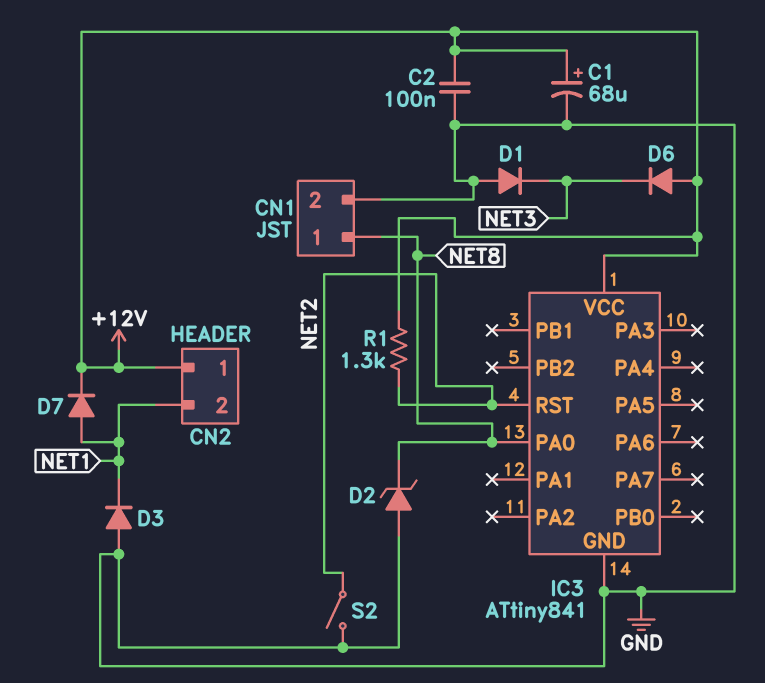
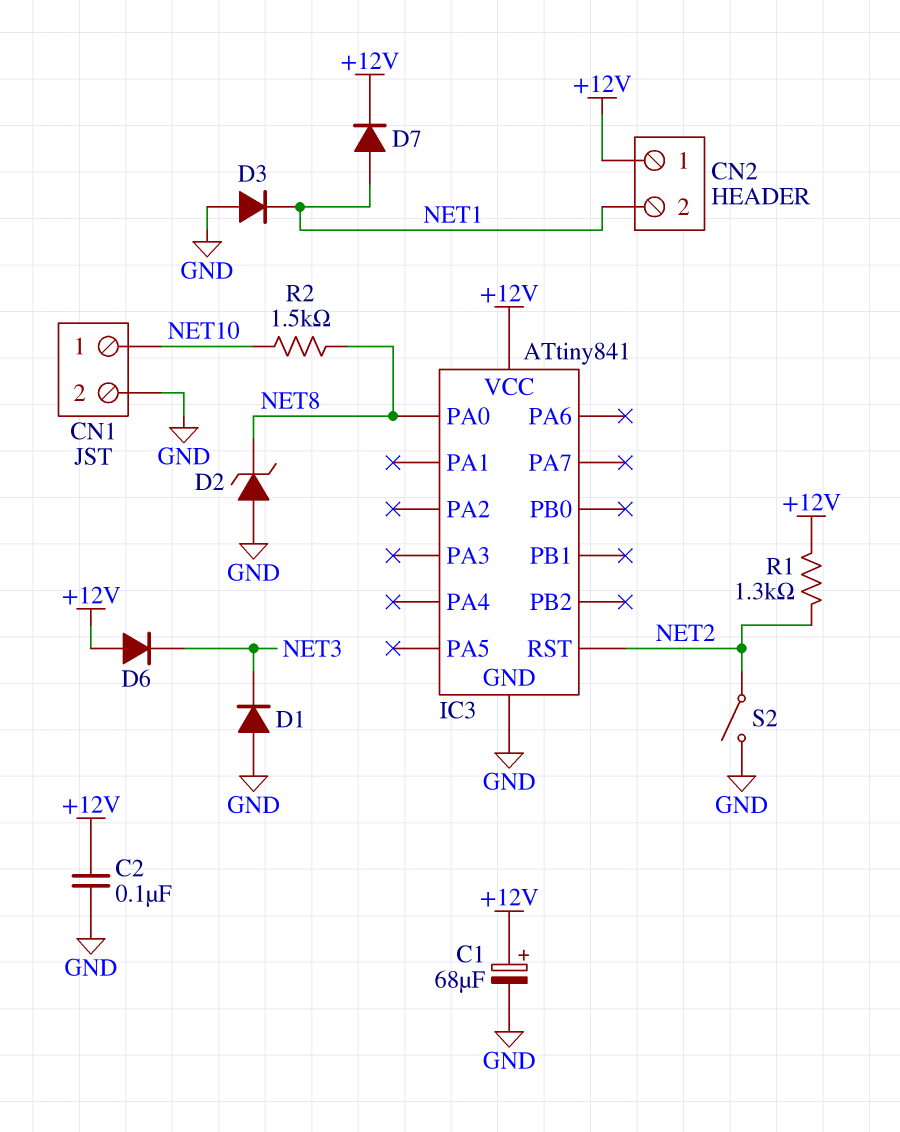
CN1 pin 1: NET8 -> NET10
R2: none -> 1.5k (NET8, NET10)

